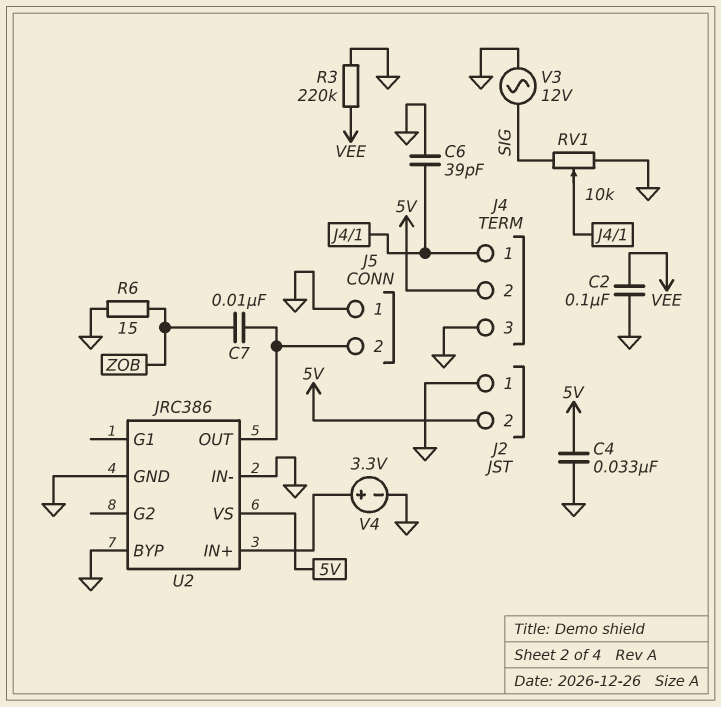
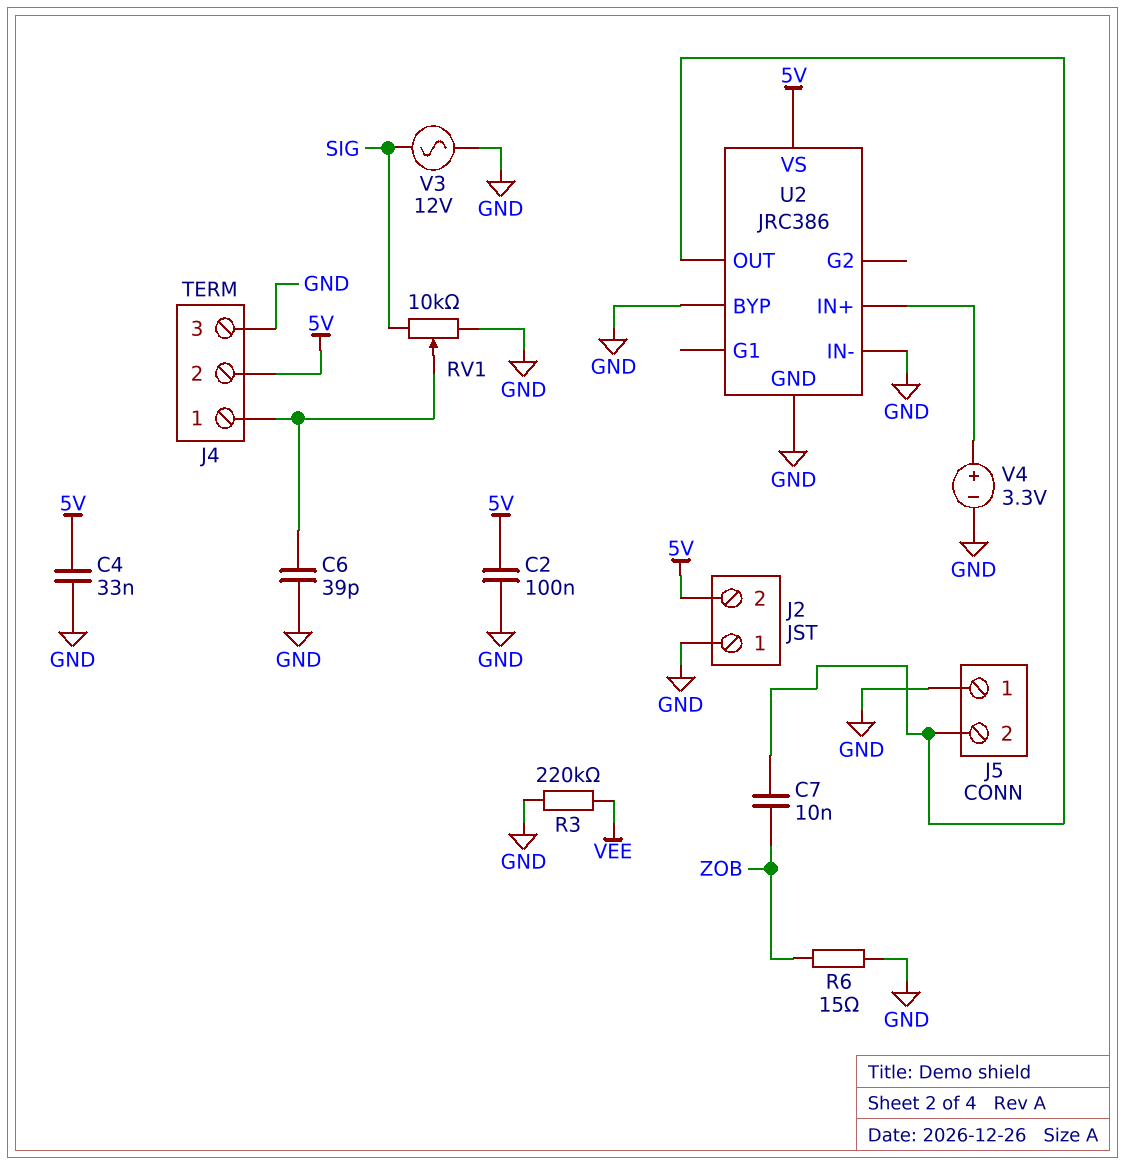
C2: 100nF (GND, VEE) -> 100nF (5V, GND)

